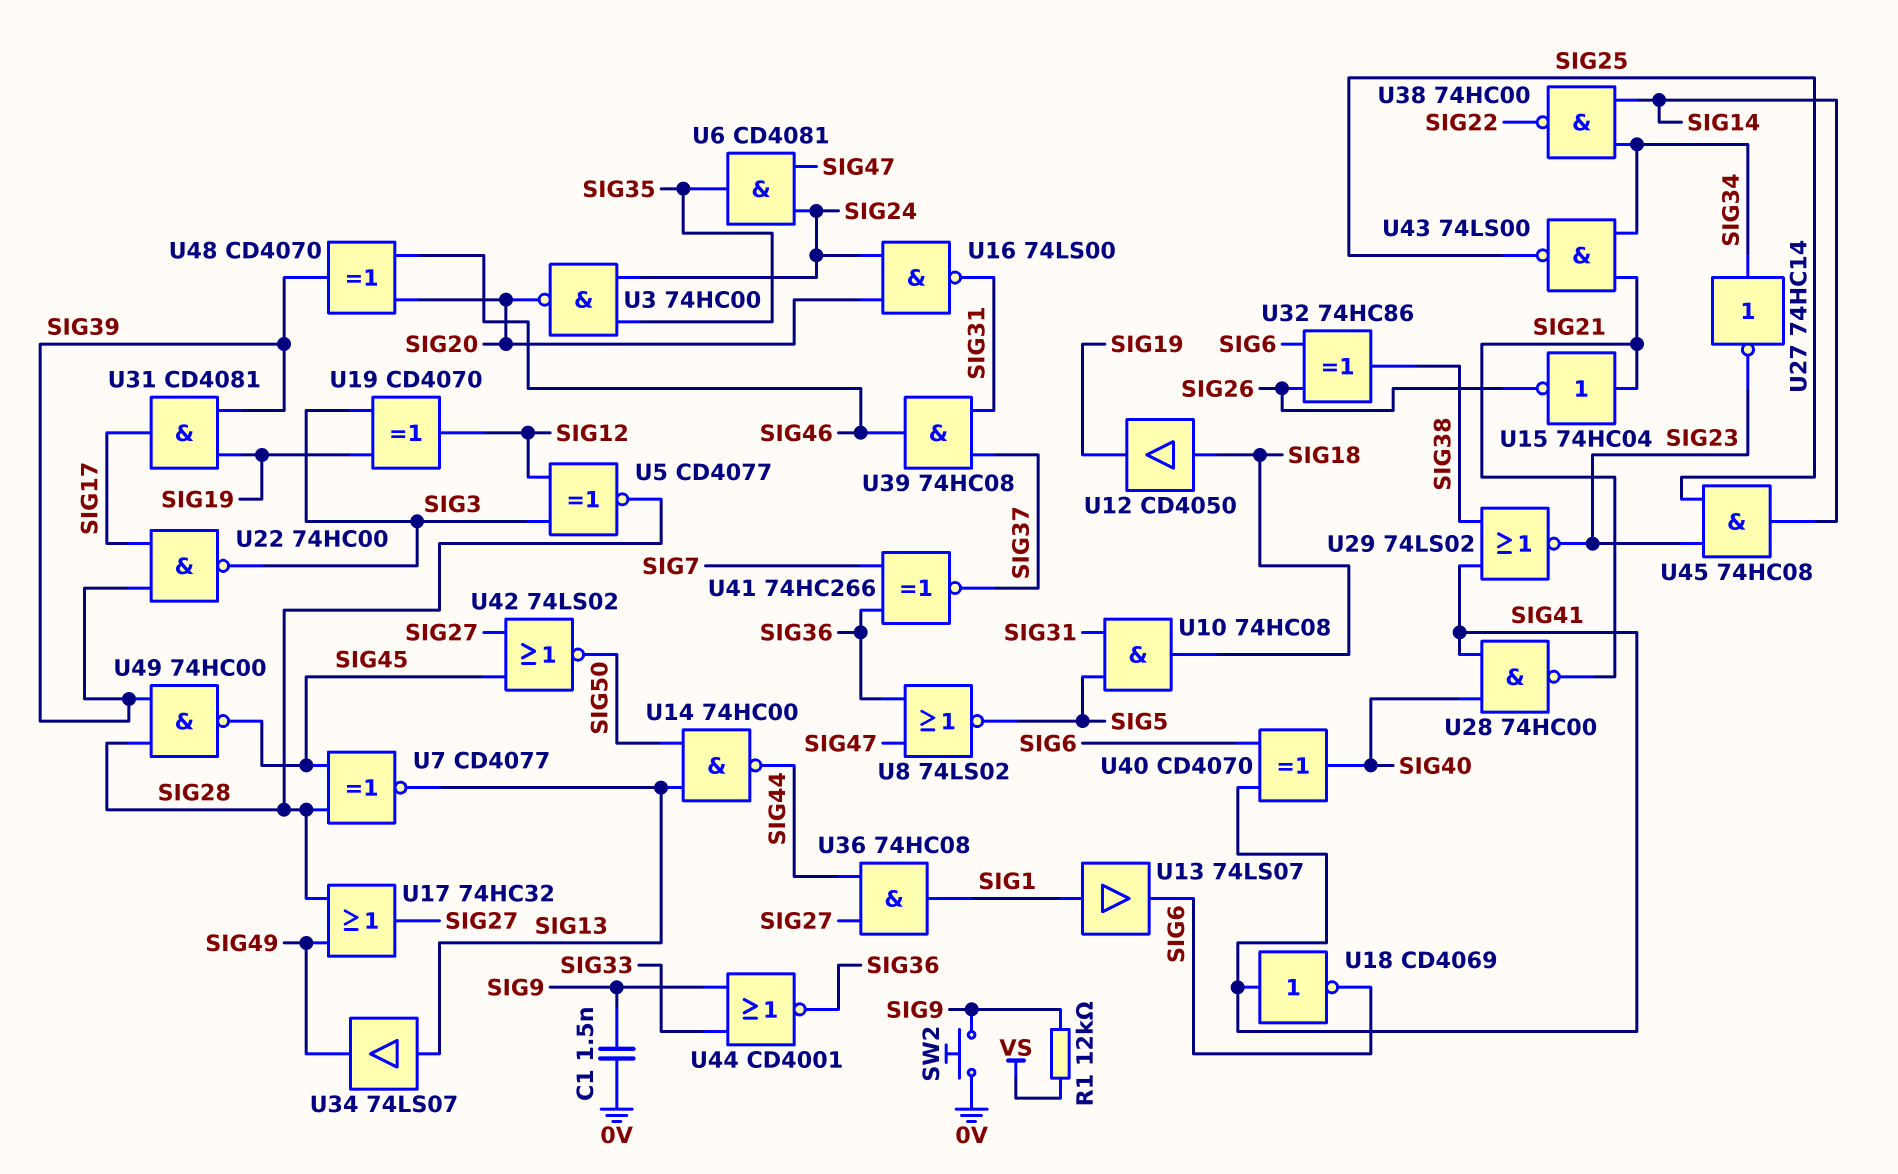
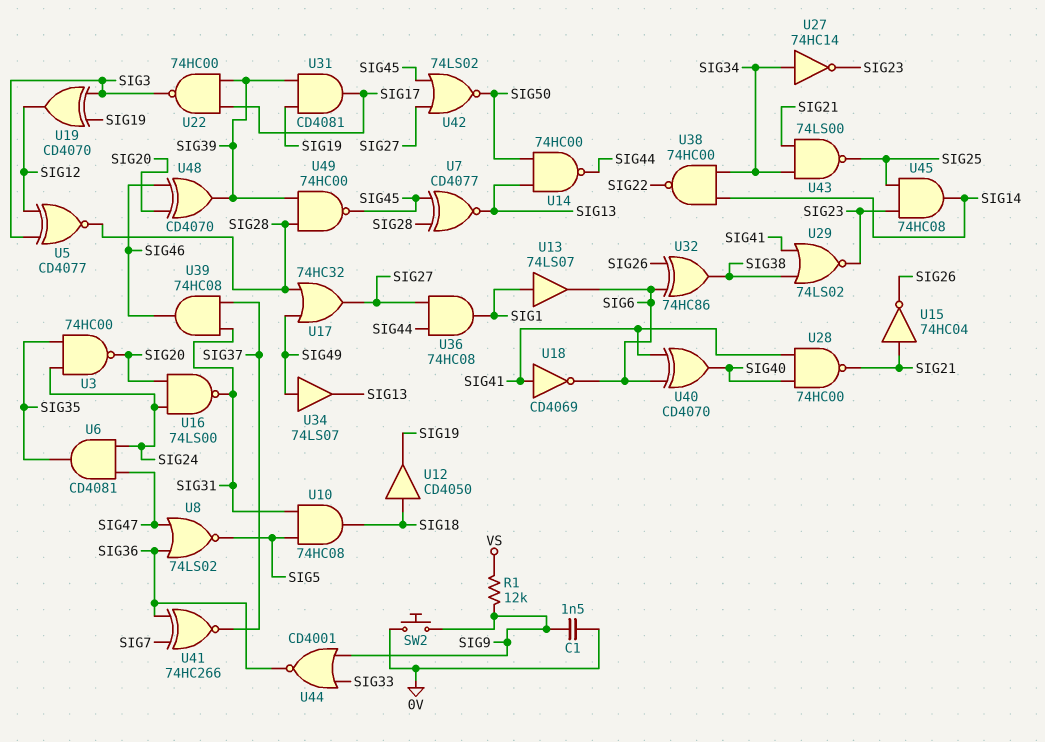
U34: buffer 74LS07 (in SIG13, out SIG49) -> buffer 74LS07 (in SIG49, out SIG13)

